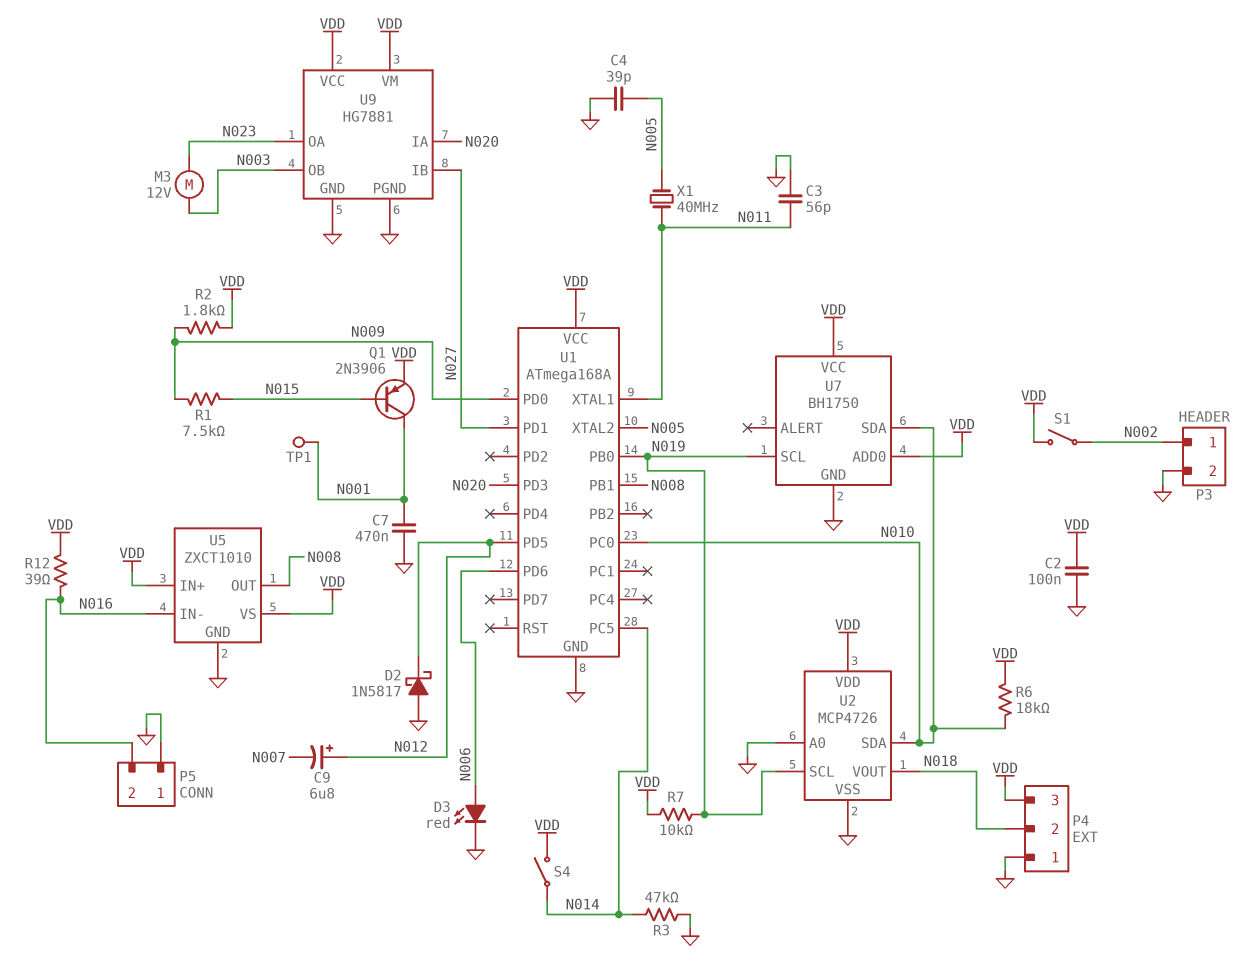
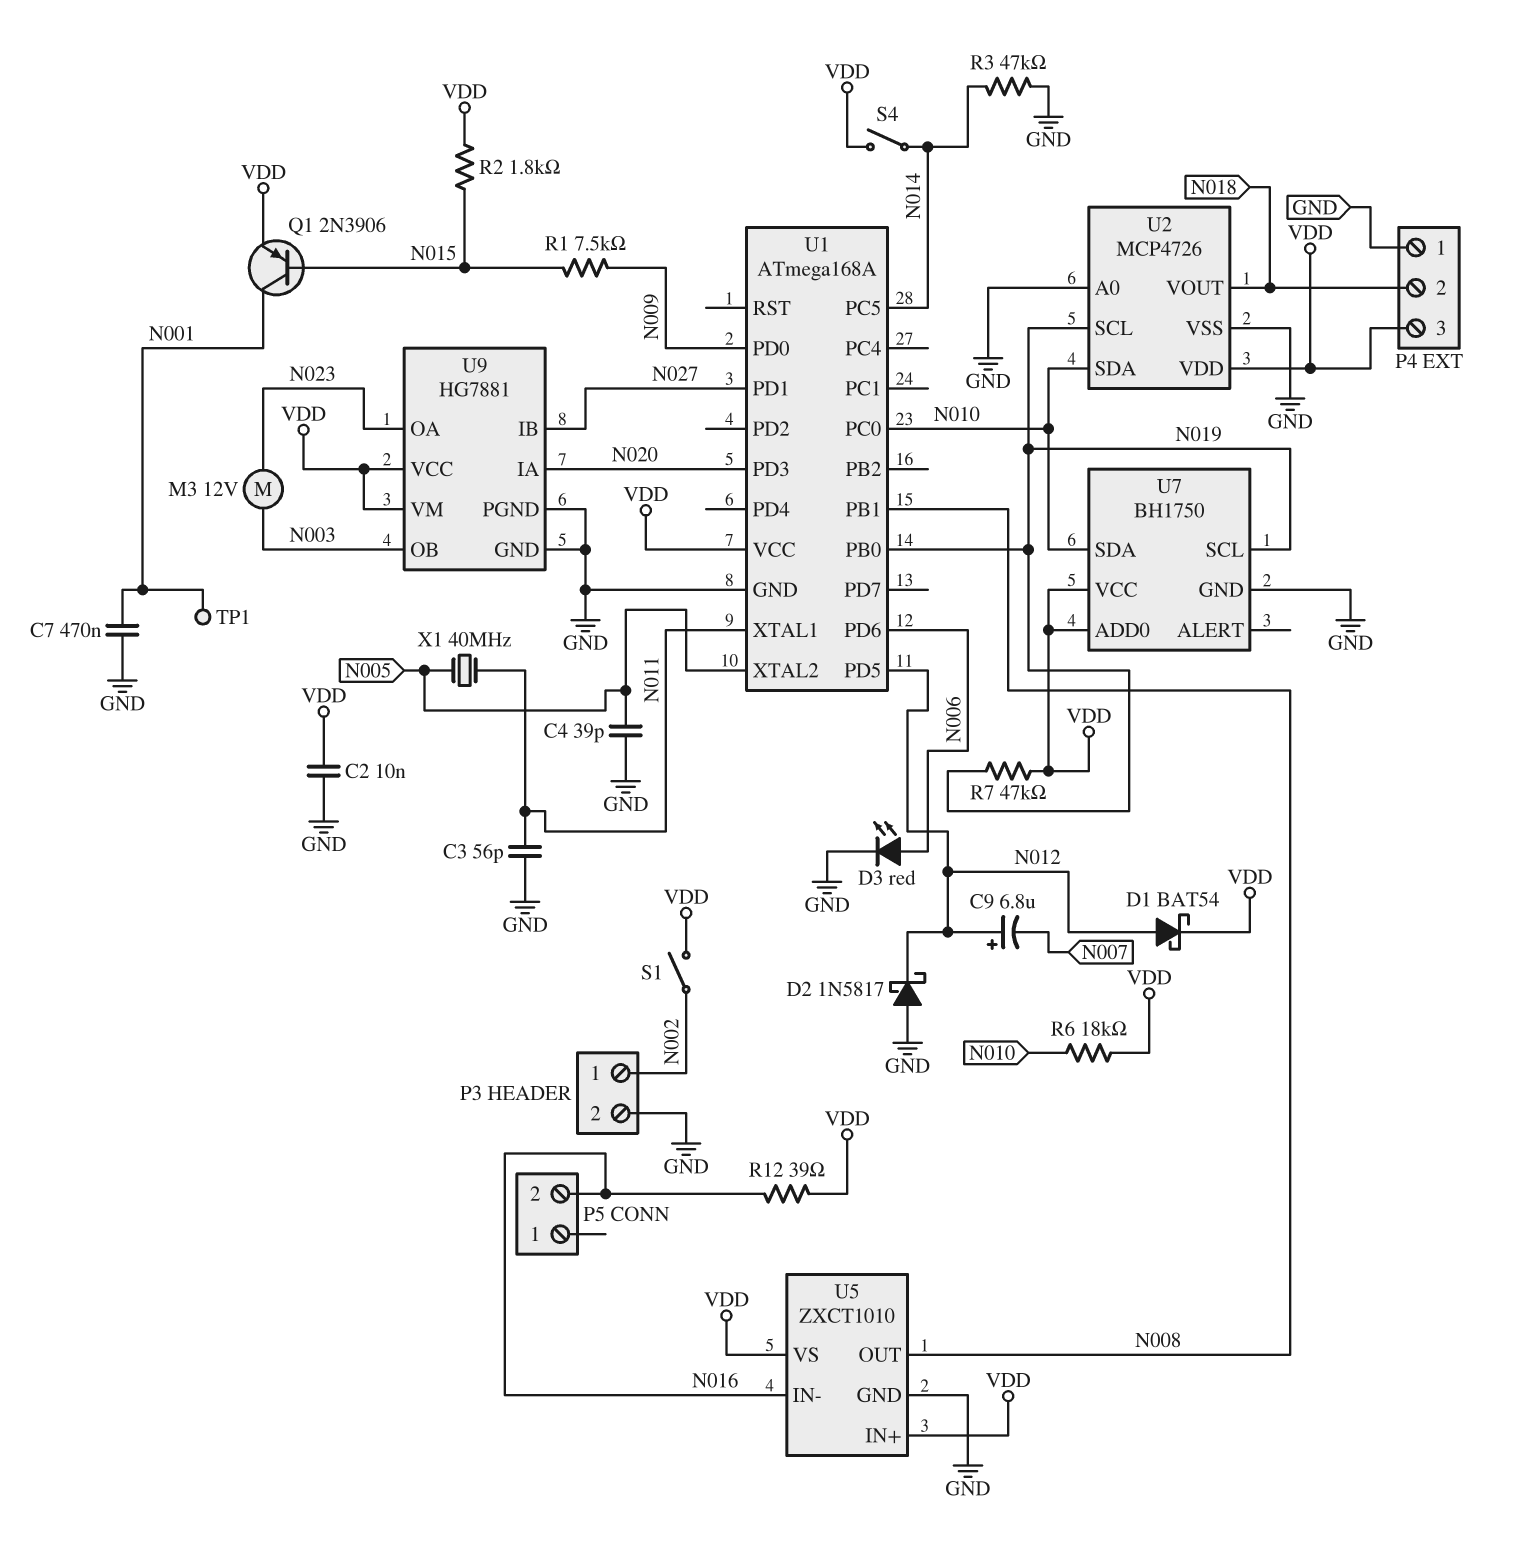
C2: 100nF (GND, VDD) -> 10nF (GND, VDD)
D1: none -> schottky BAT54 (A N012, K VDD)
P5 pin 1: GND -> none
R2: 1.8k (N009, VDD) -> 1.8k (N015, VDD)
R7: 10k (N019, VDD) -> 47k (N019, VDD)

